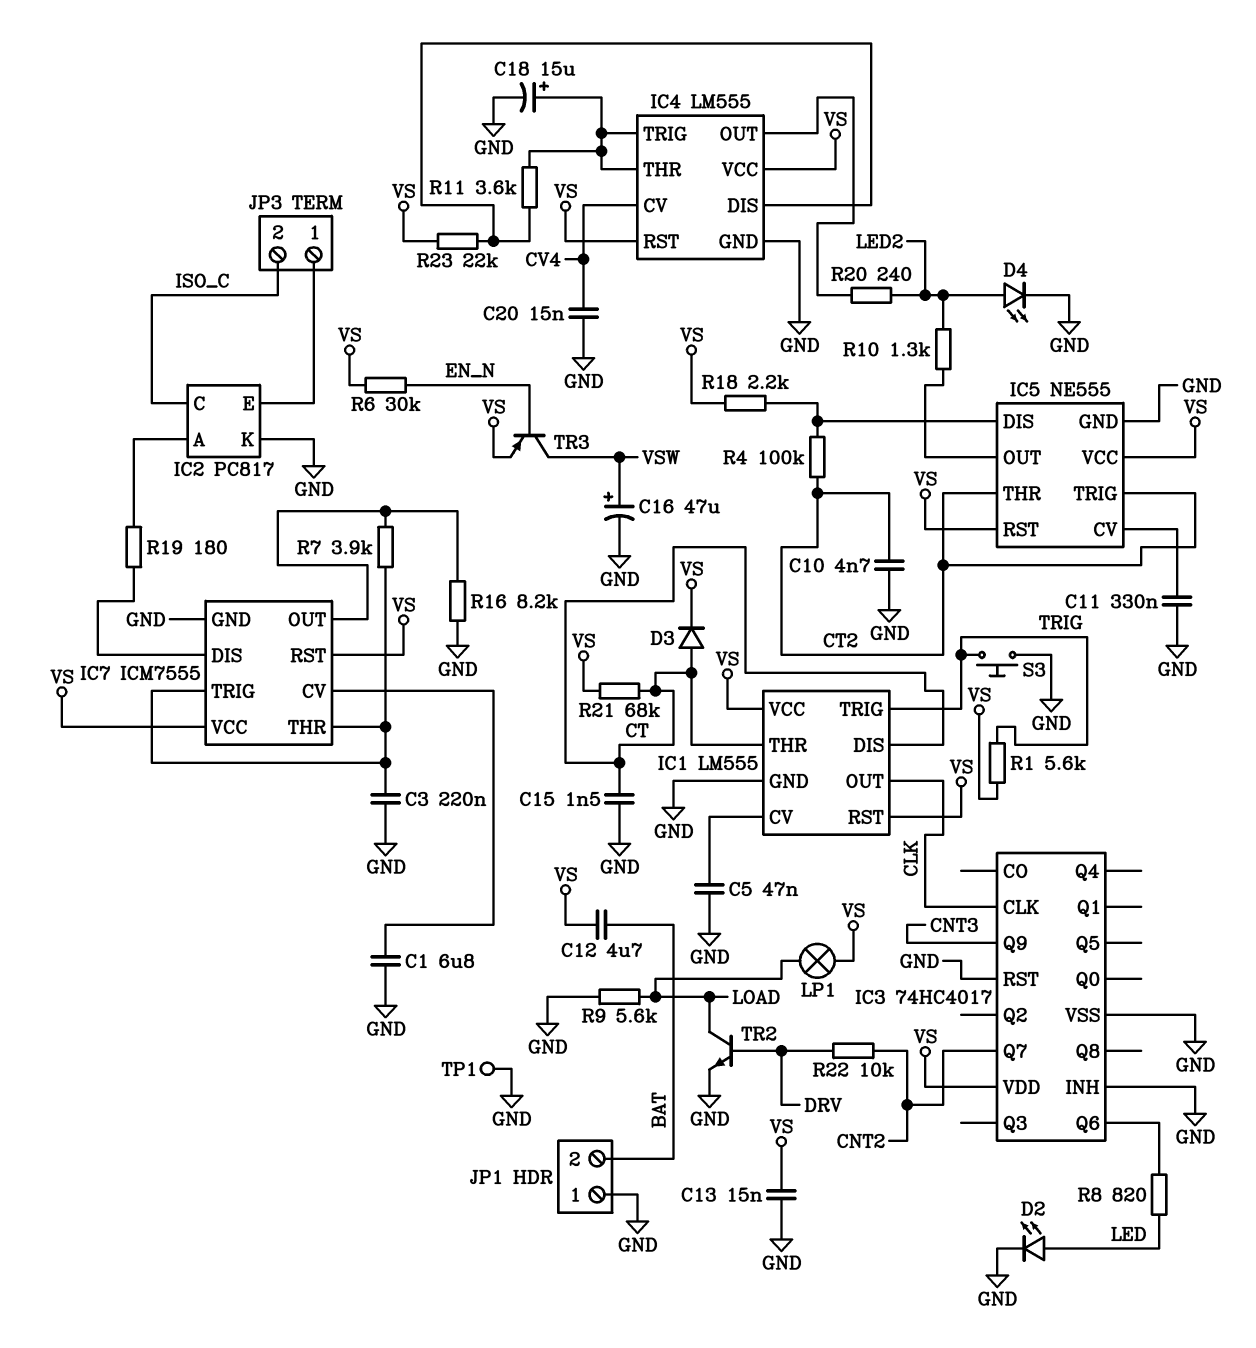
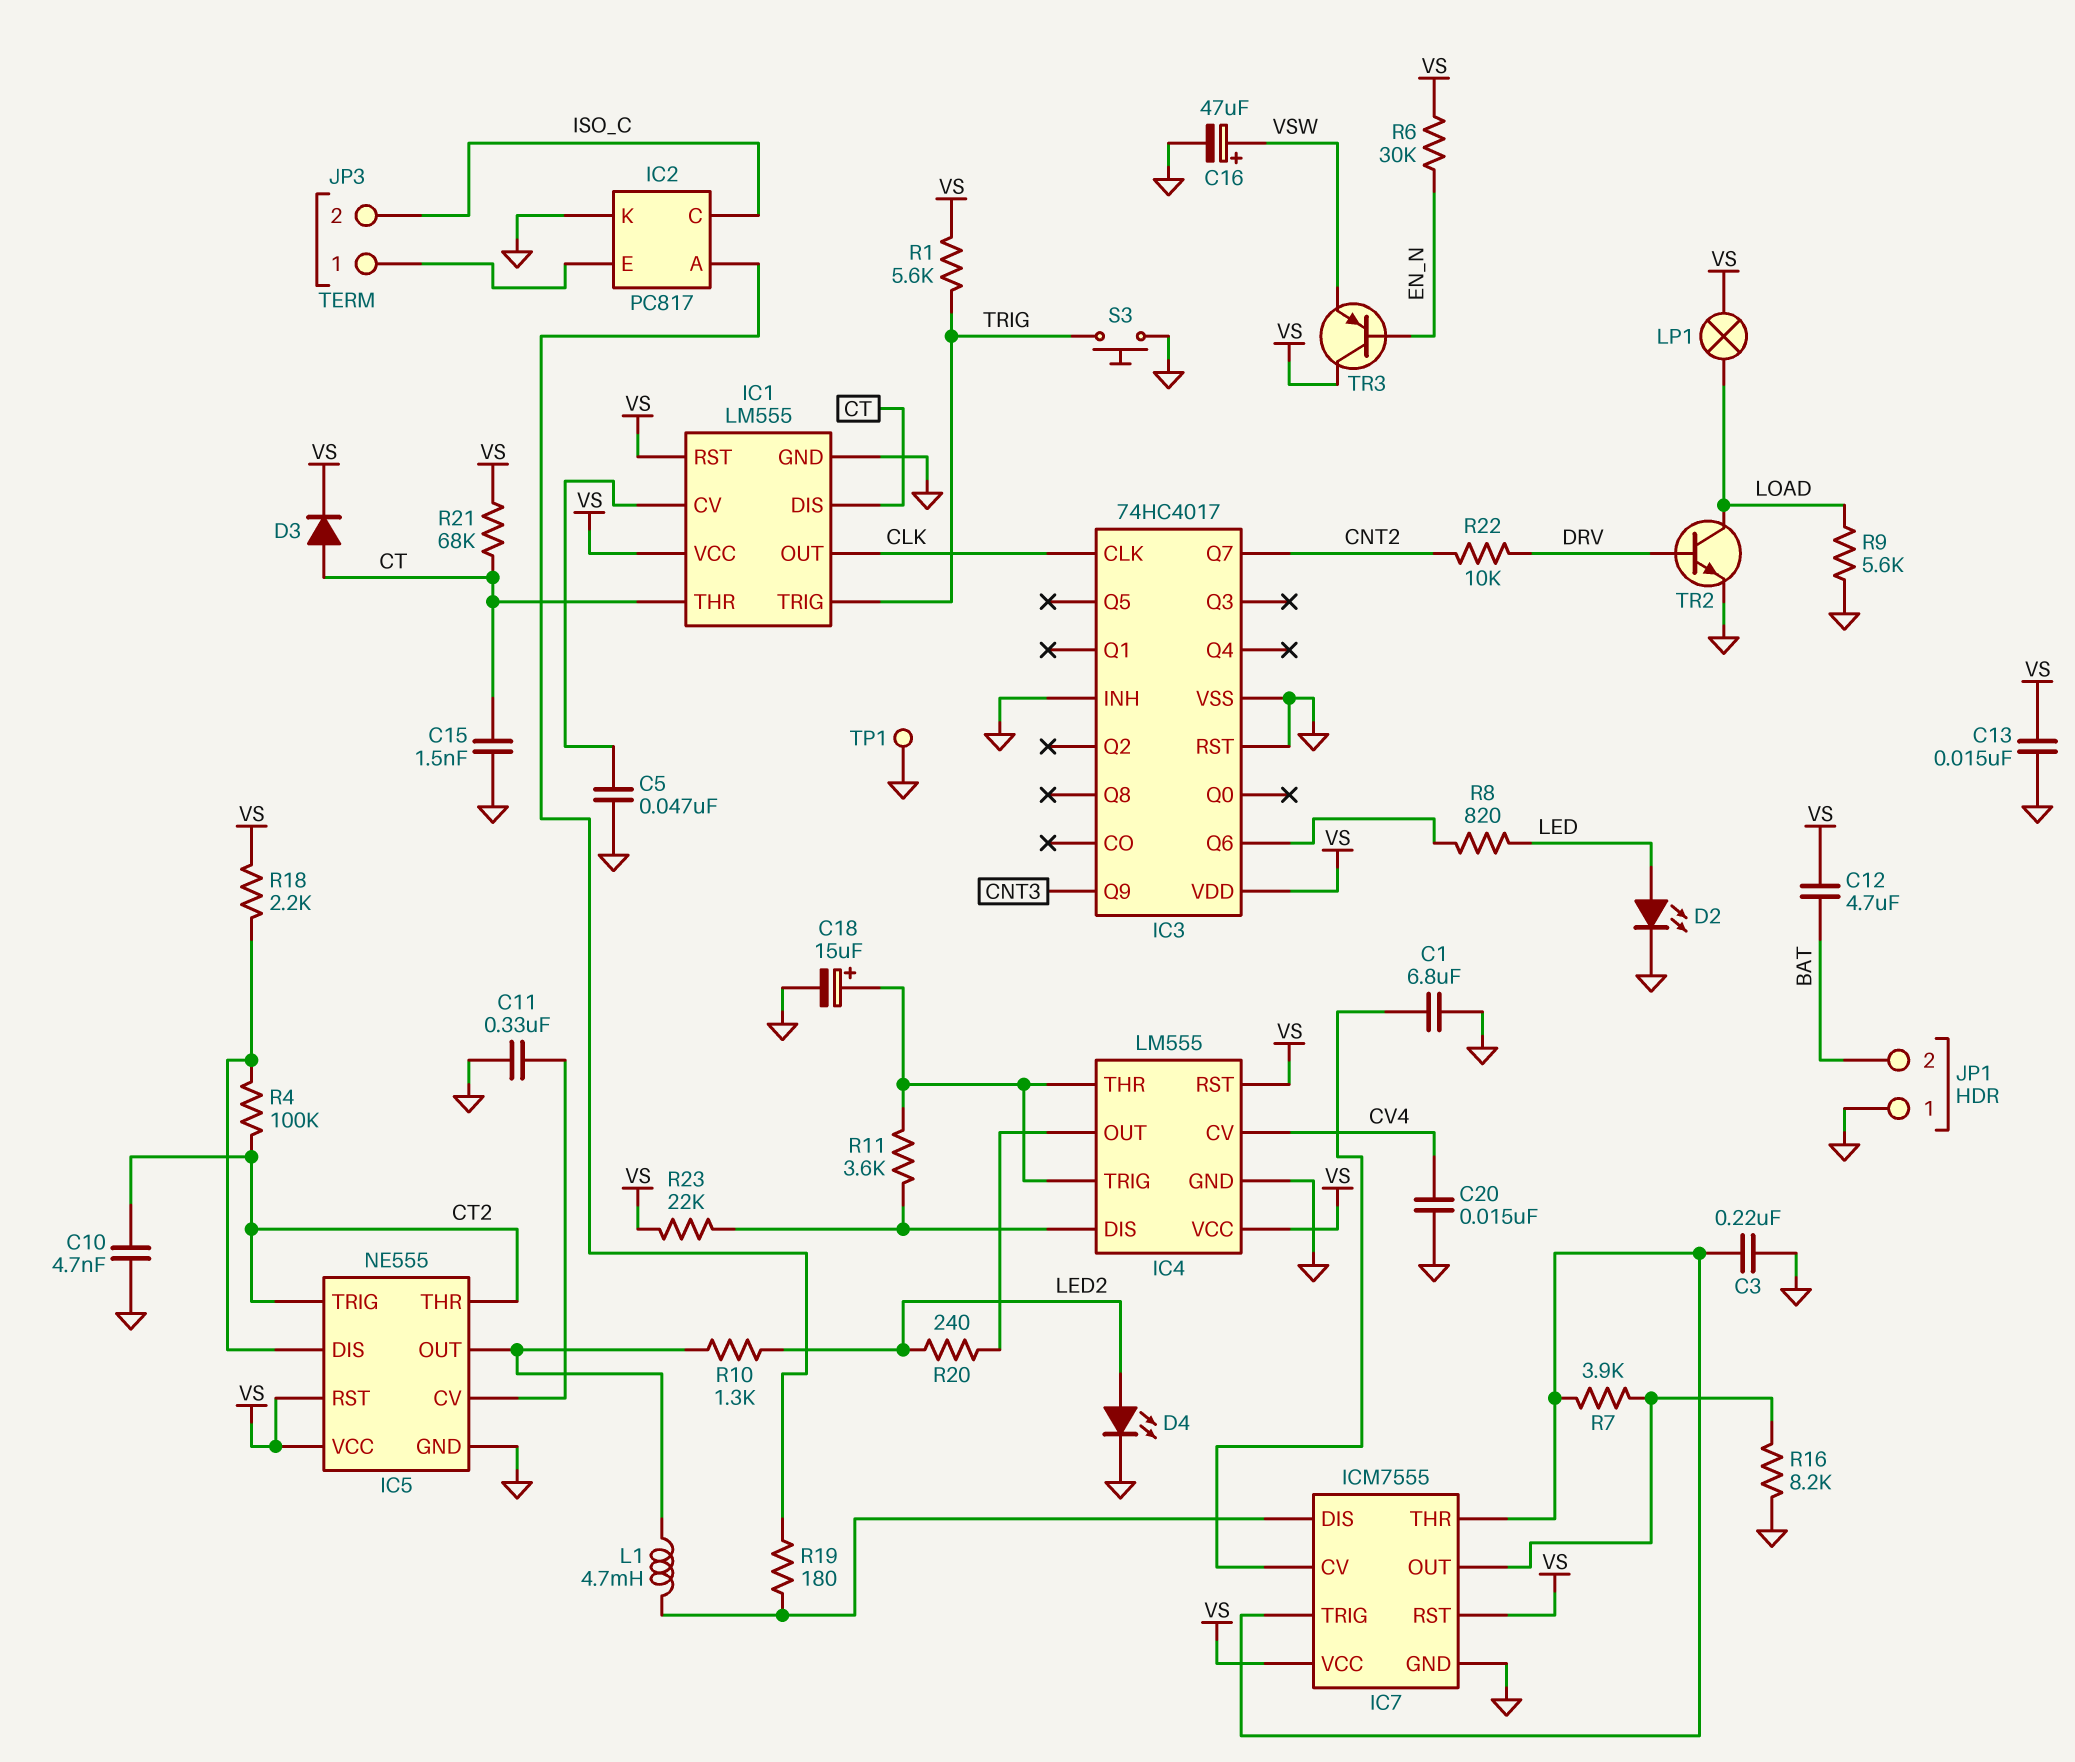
L1: none -> 4.7mH (IC5/OUT, IC7/DIS)
TR3: PNP (B EN_N, C VSW, E VS) -> PNP (B EN_N, C VS, E VSW)

